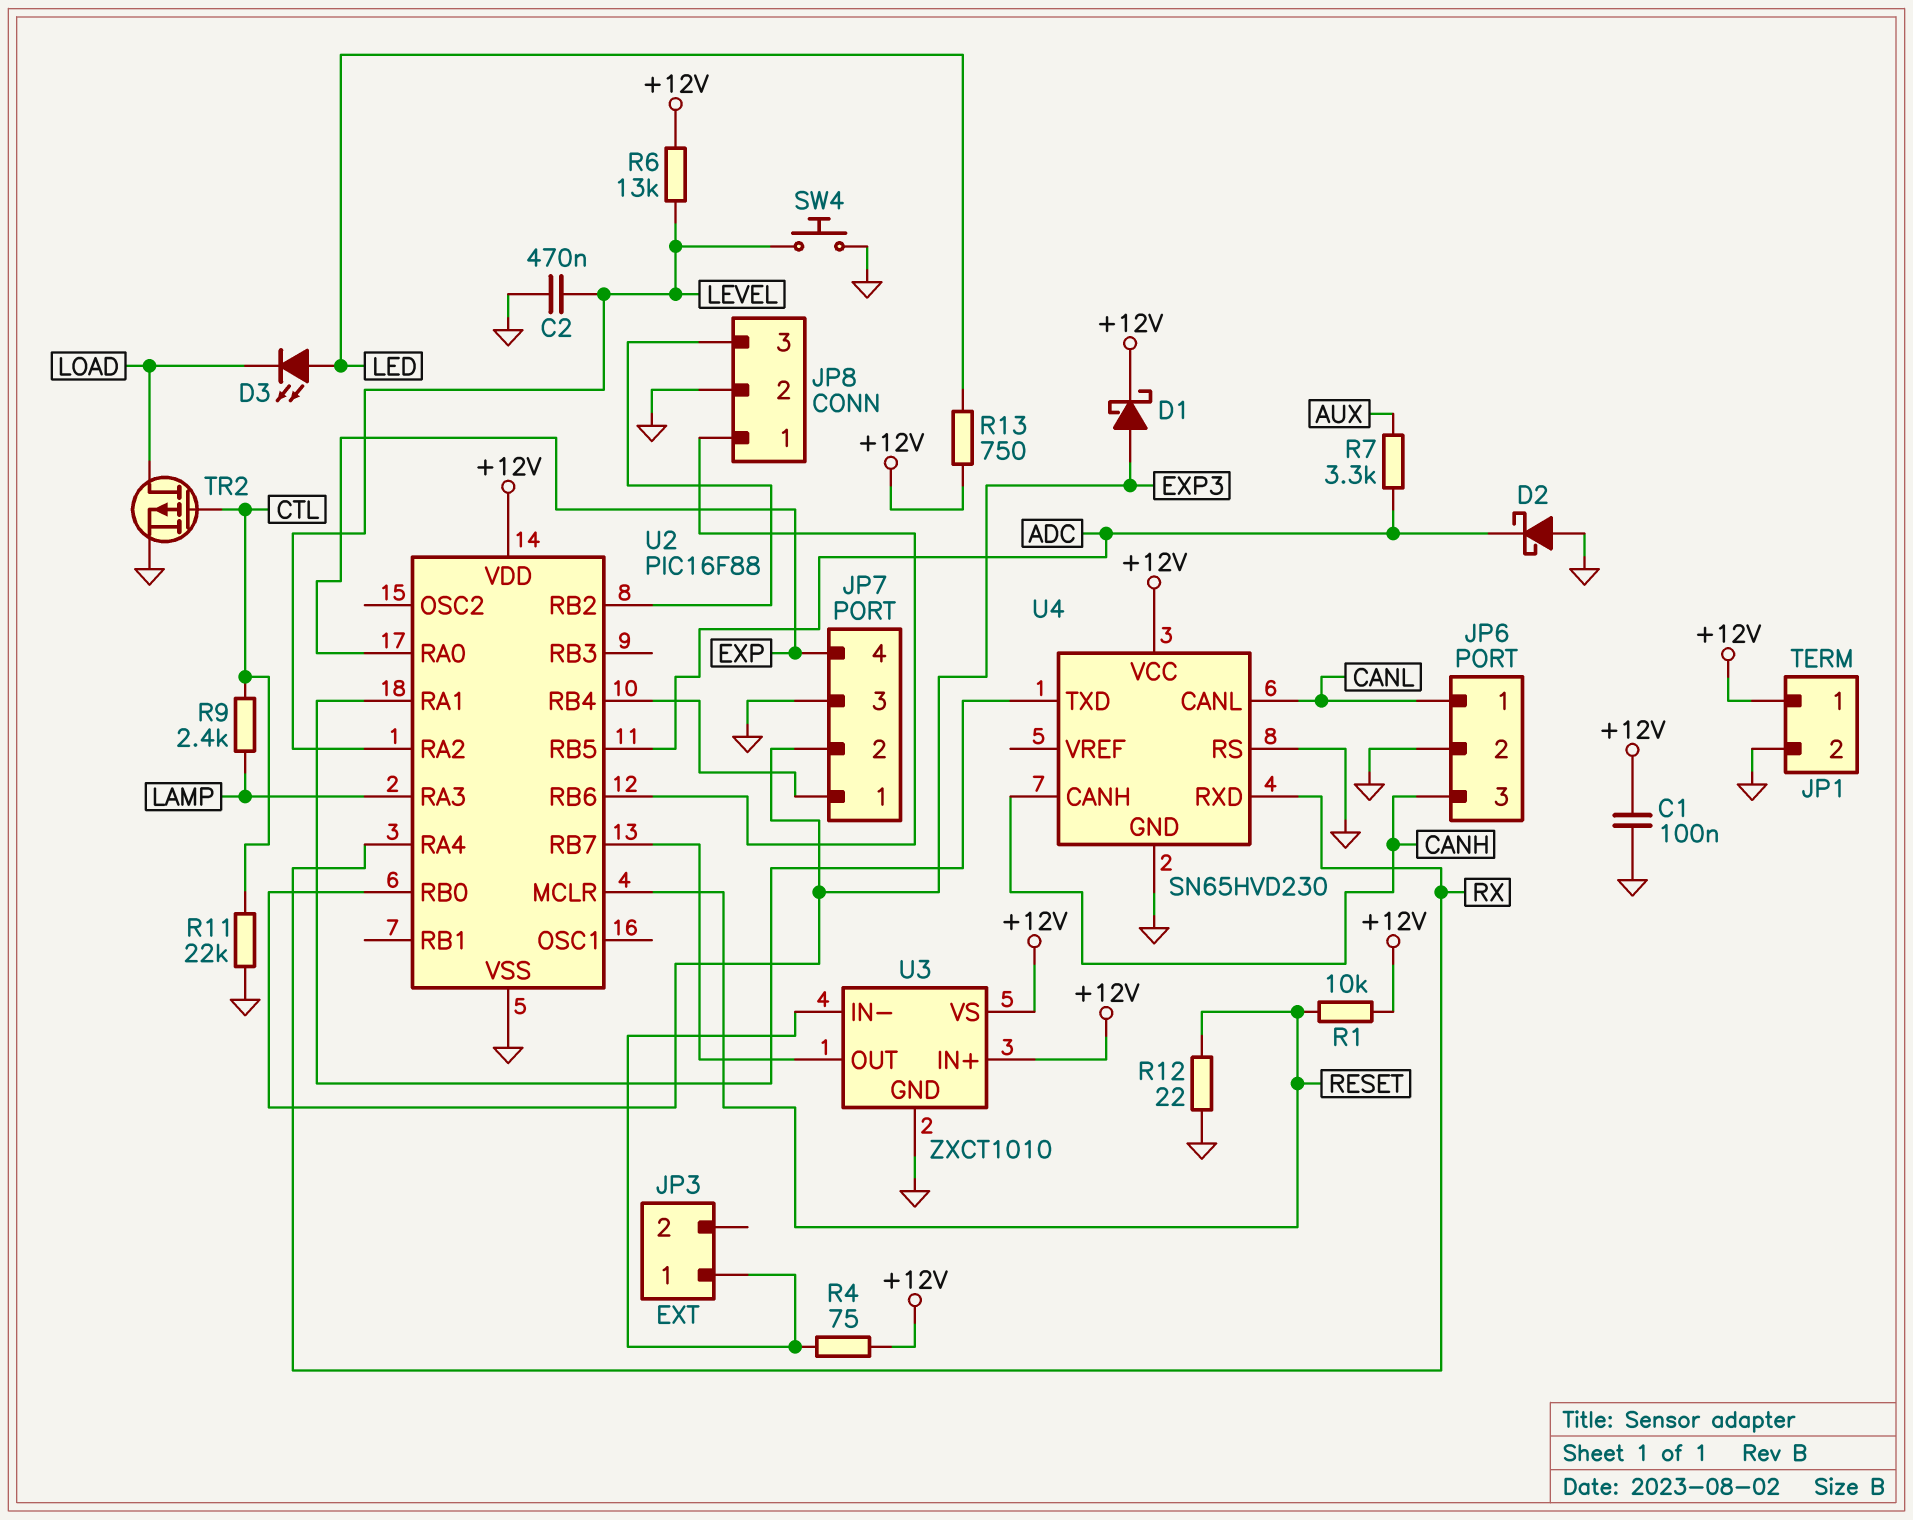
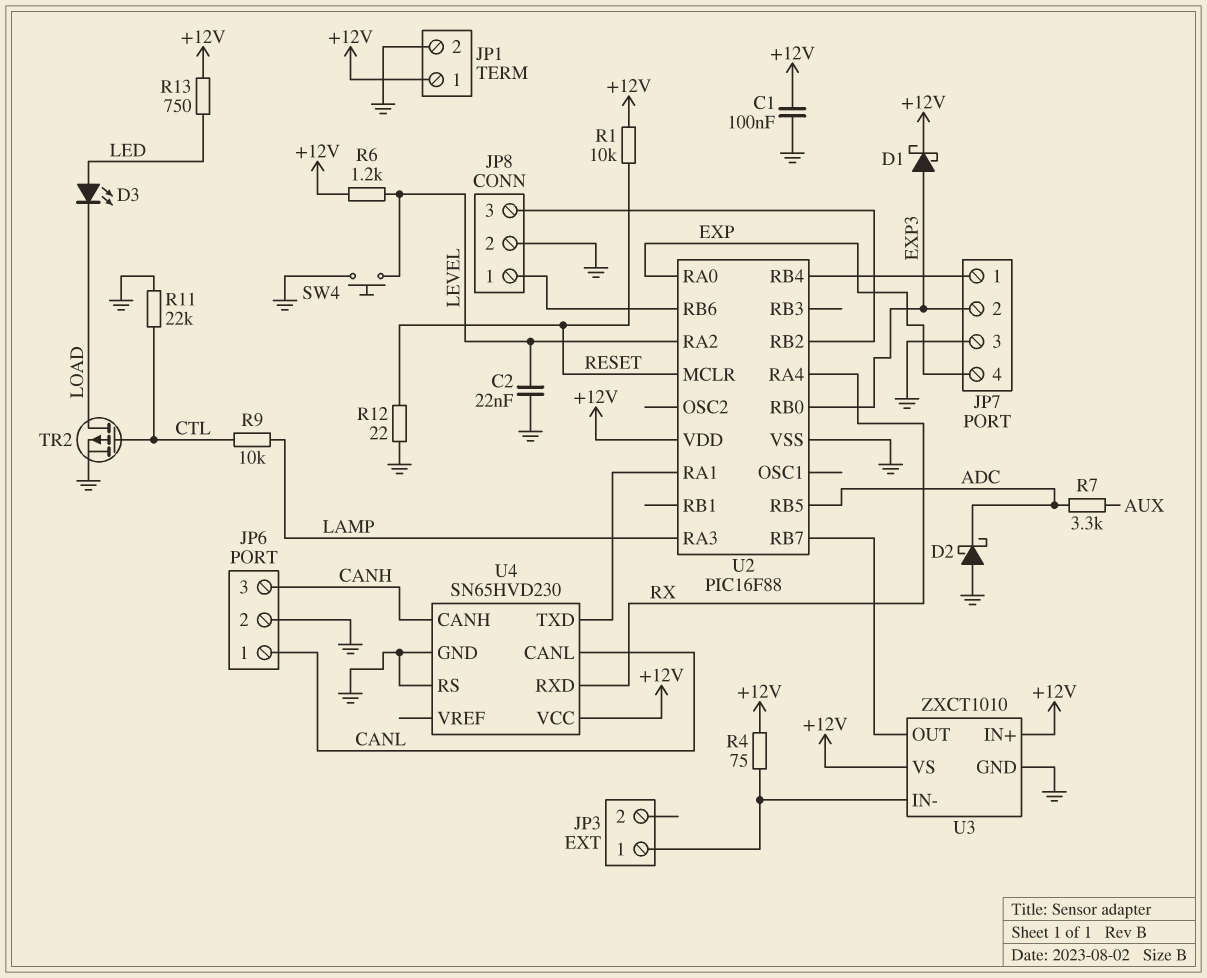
C2: 470nF (GND, LEVEL) -> 22nF (GND, LEVEL)
R6: 13k (+12V, LEVEL) -> 1.2k (+12V, LEVEL)
R9: 2.4k (CTL, LAMP) -> 10k (CTL, LAMP)

